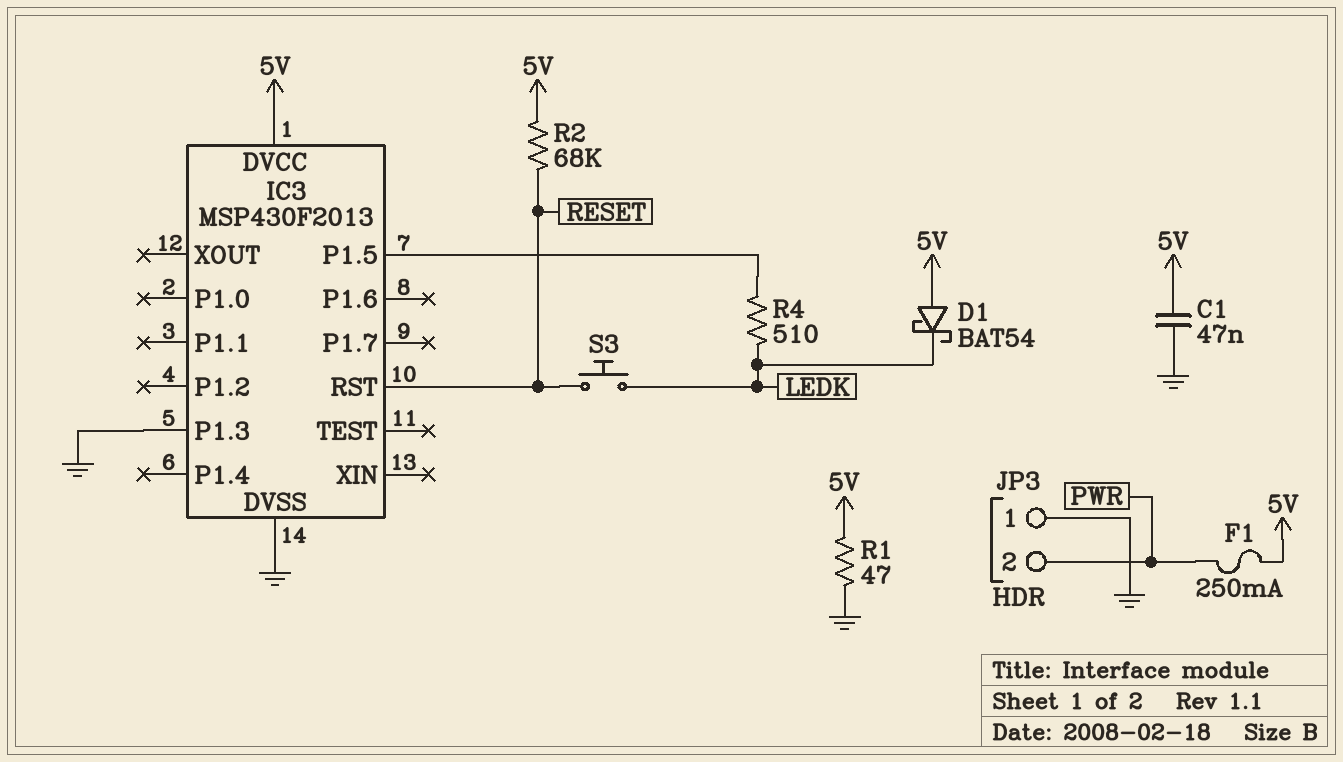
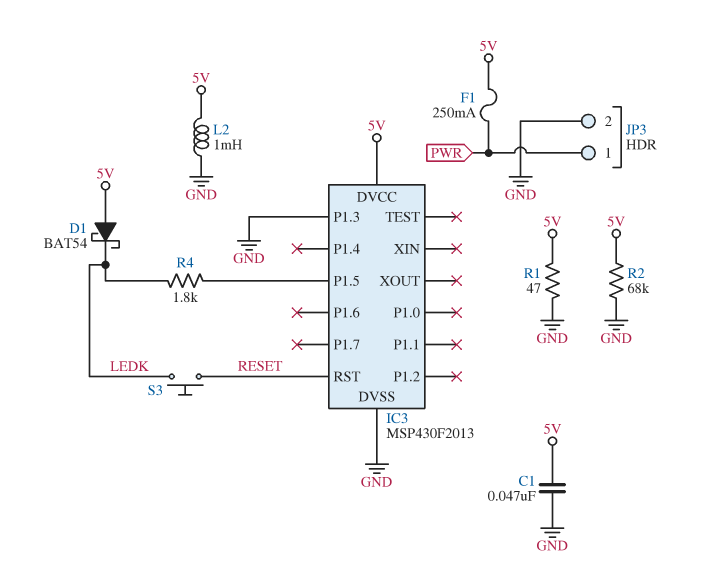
JP3 pin 1: GND -> PWR
JP3 pin 2: PWR -> GND
L2: none -> 1mH (5V, GND)
R2: 68k (5V, RESET) -> 68k (5V, GND)
R4: 510 (IC3/P1.5, LEDK) -> 1.8k (IC3/P1.5, LEDK)

